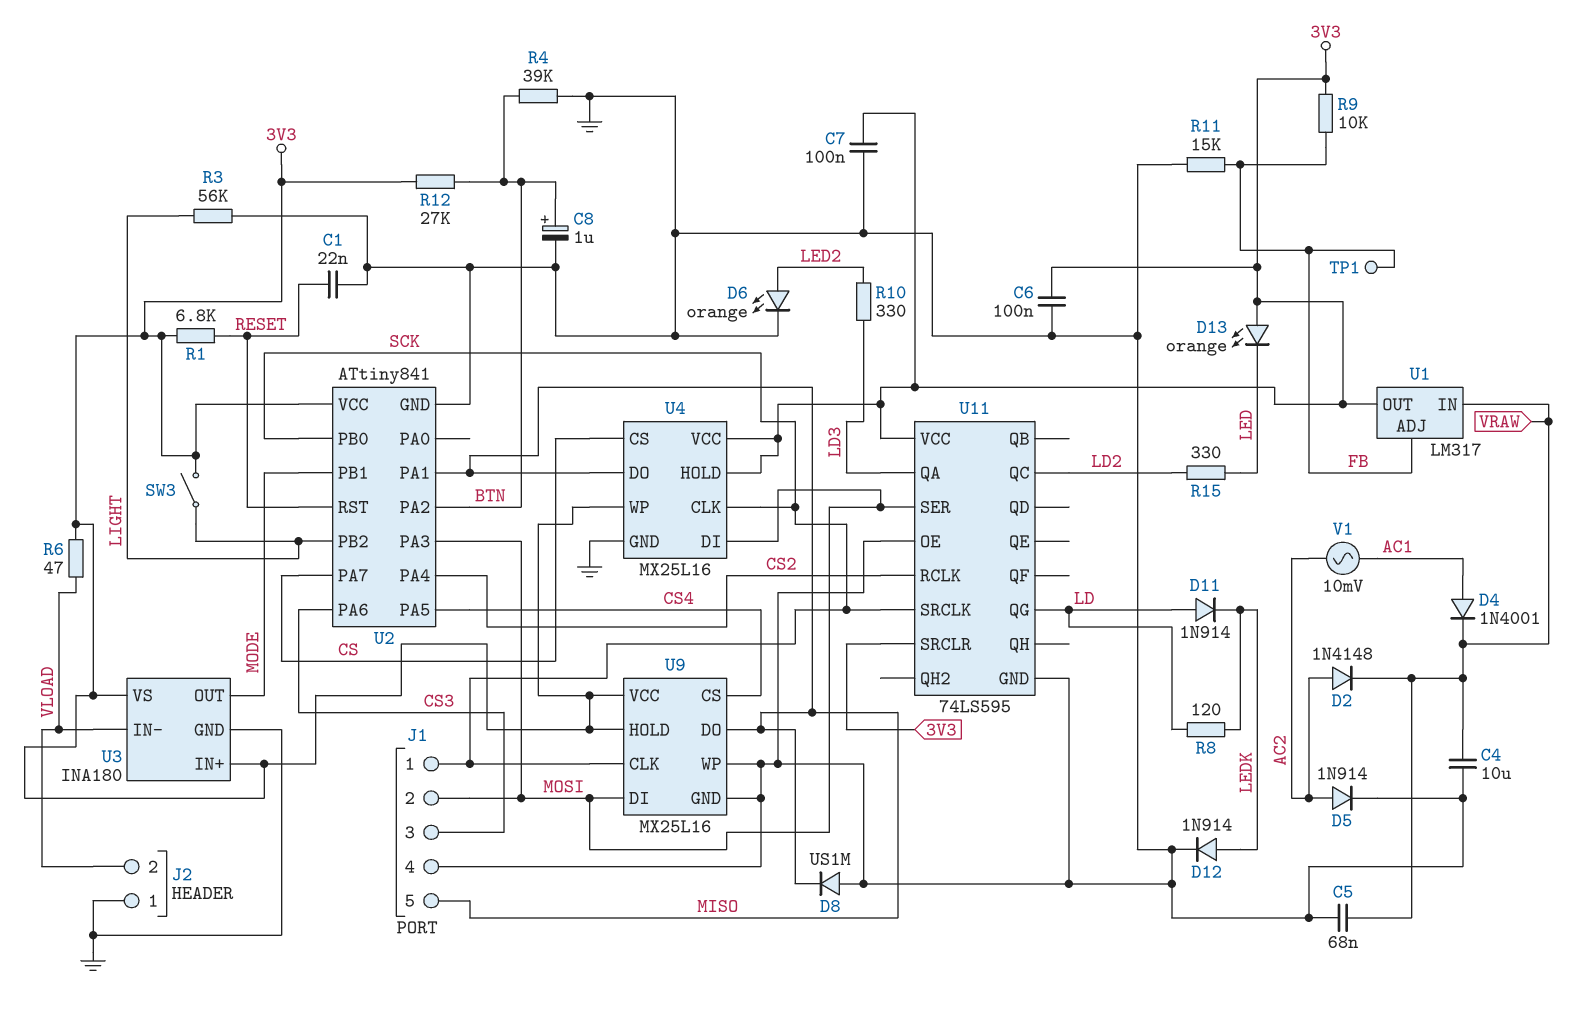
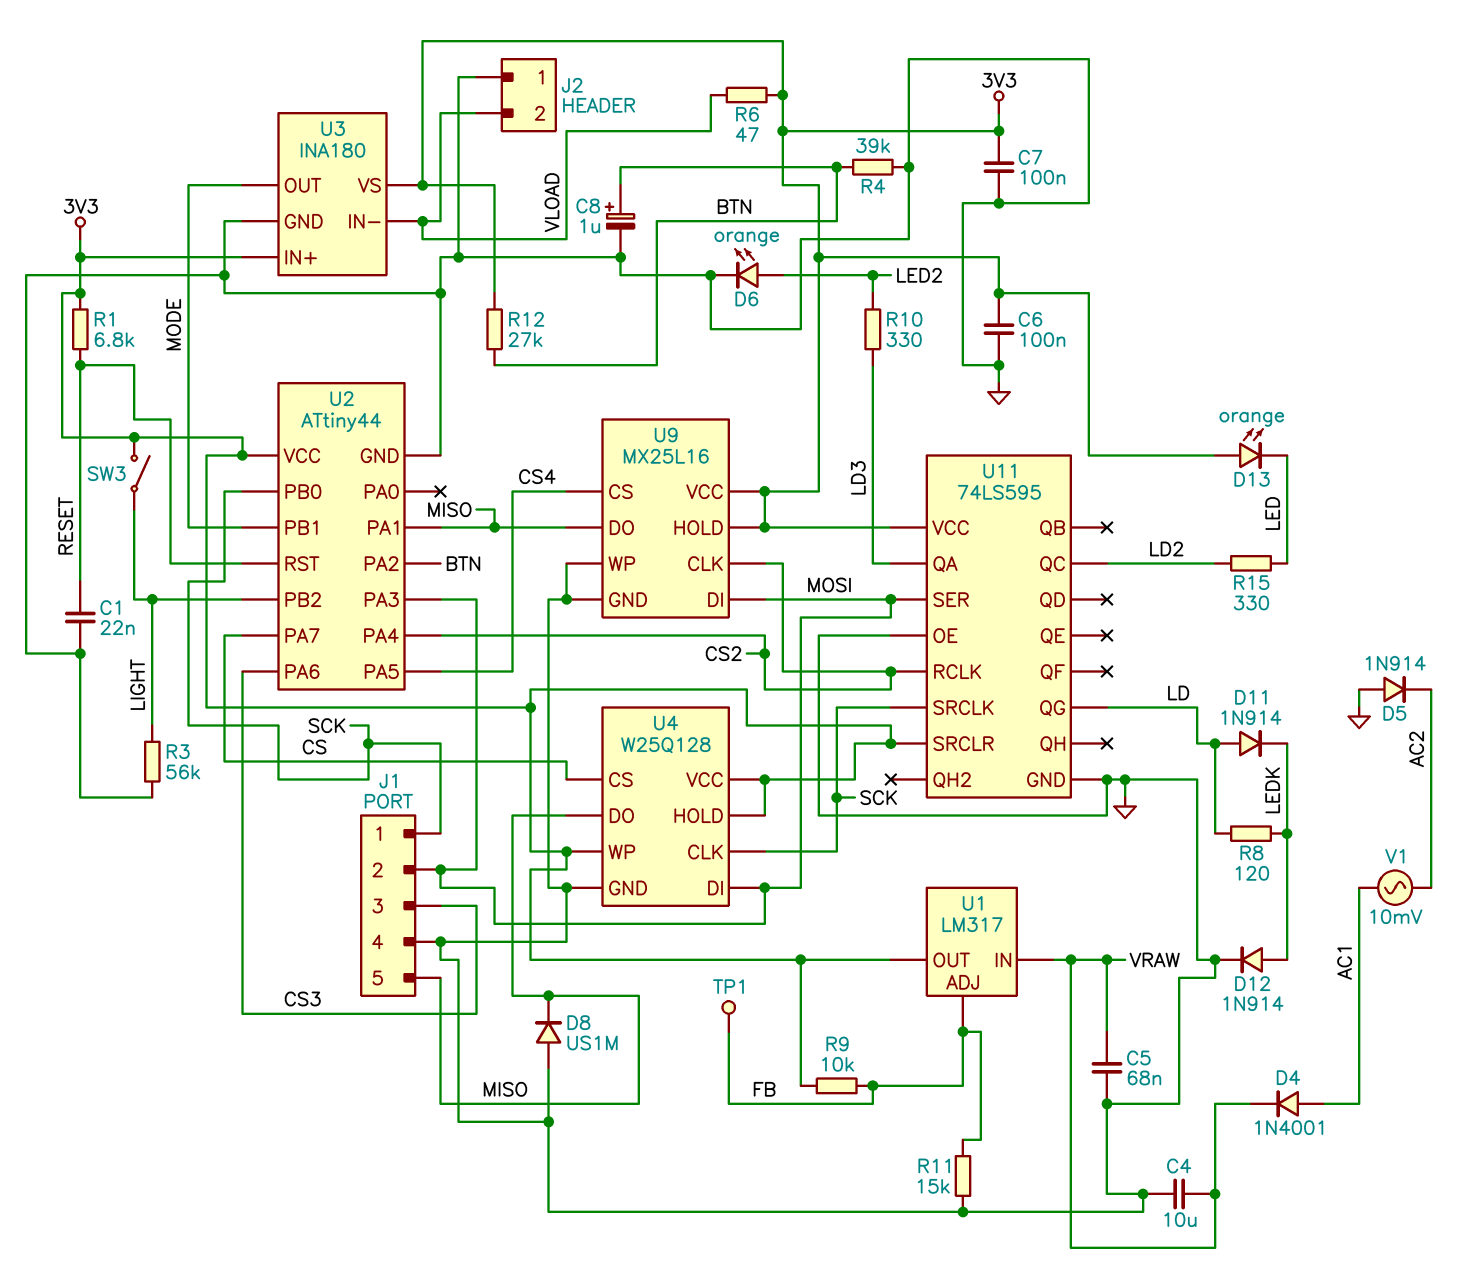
D2: diode 1N4148 (A AC2, K VRAW) -> none
D5: diode 1N914 (A AC2, K GND) -> diode 1N914 (A GND, K AC2)
U2: ATtiny841 -> ATtiny44
U4: MX25L16 -> W25Q128
U9 pin CLK: SCK -> CS2

